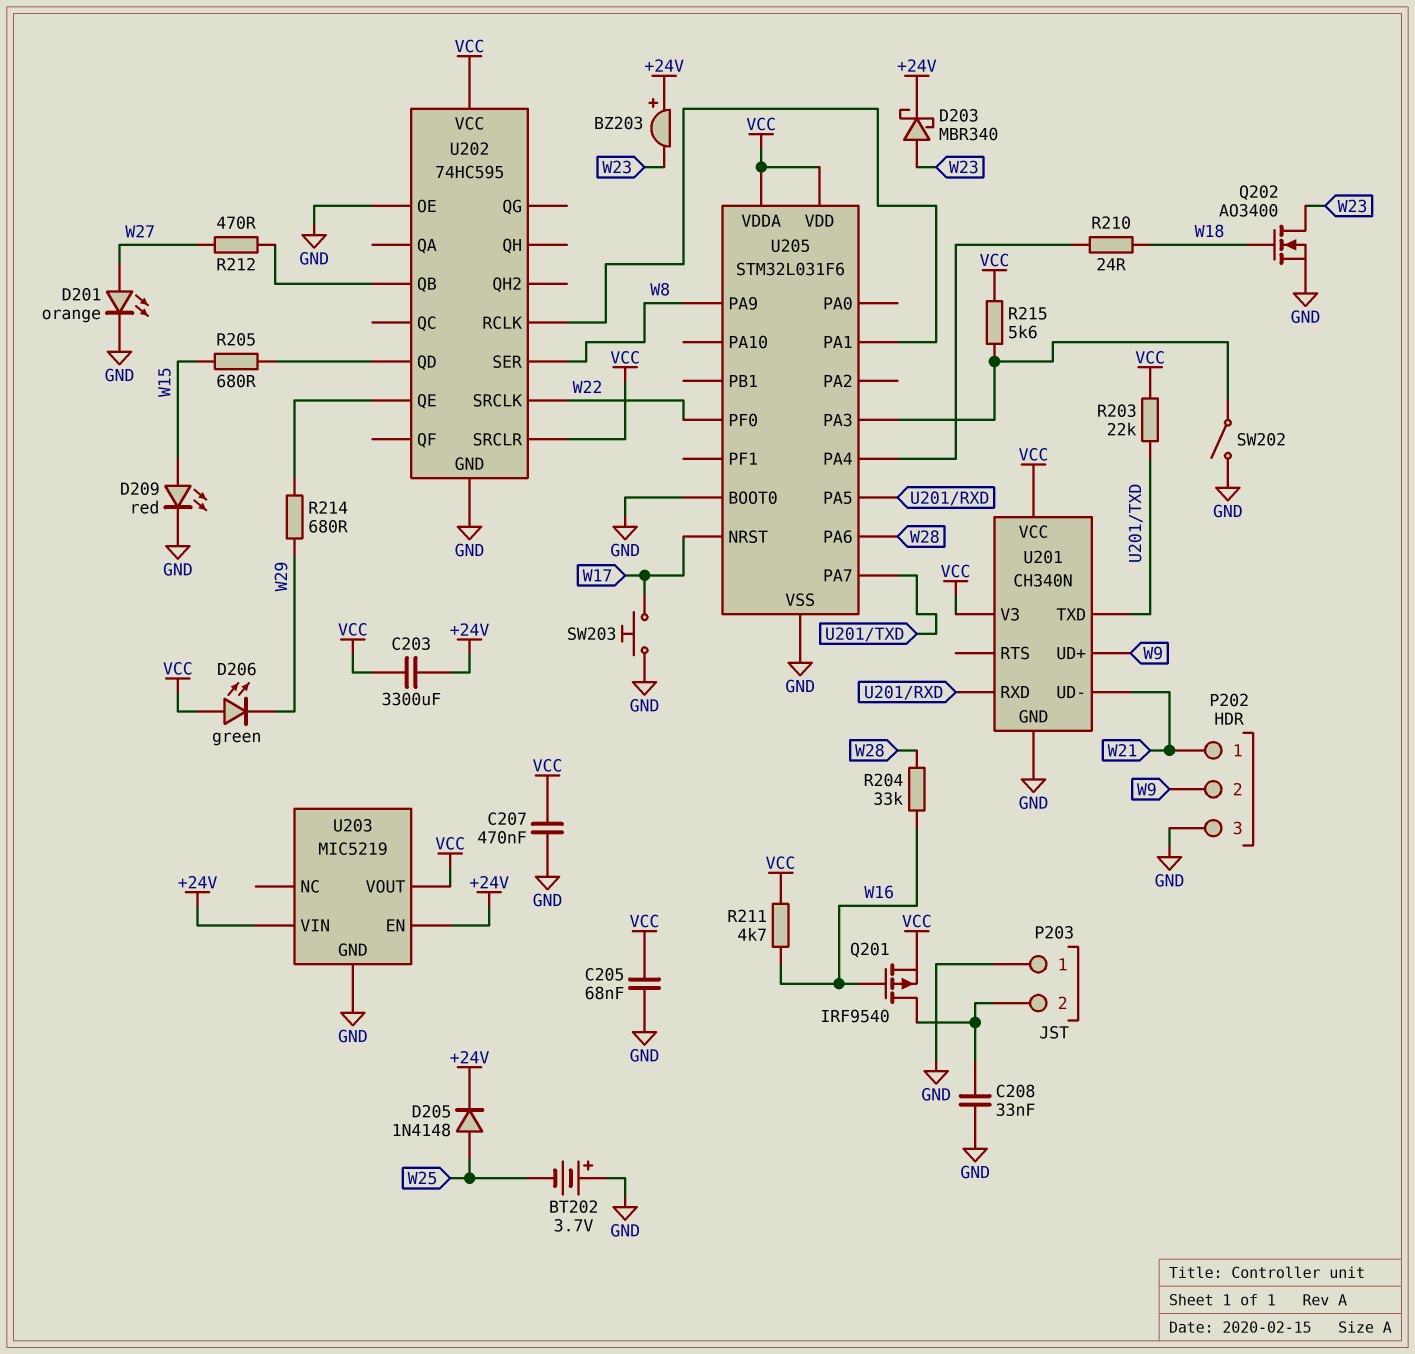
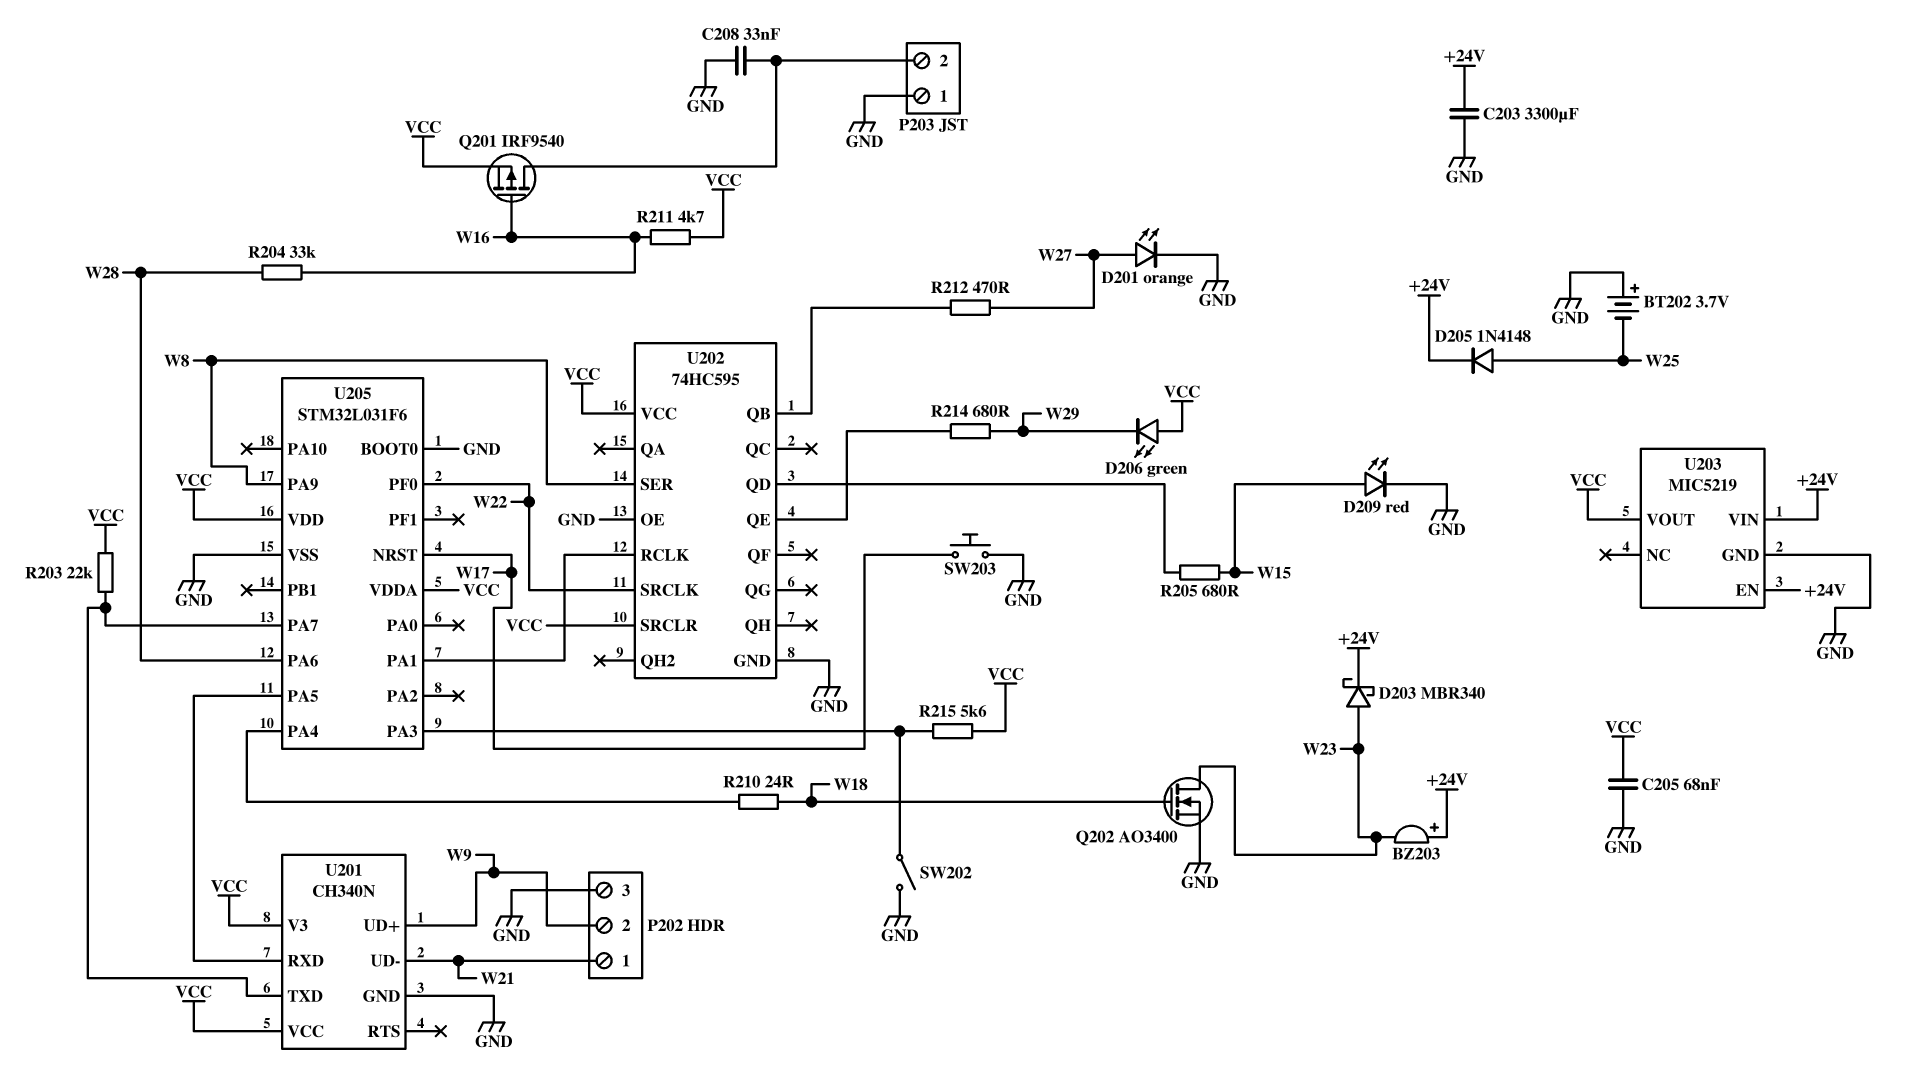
C203: 3300uF (+24V, VCC) -> 3300uF (+24V, GND)
C207: 470nF (GND, VCC) -> none

